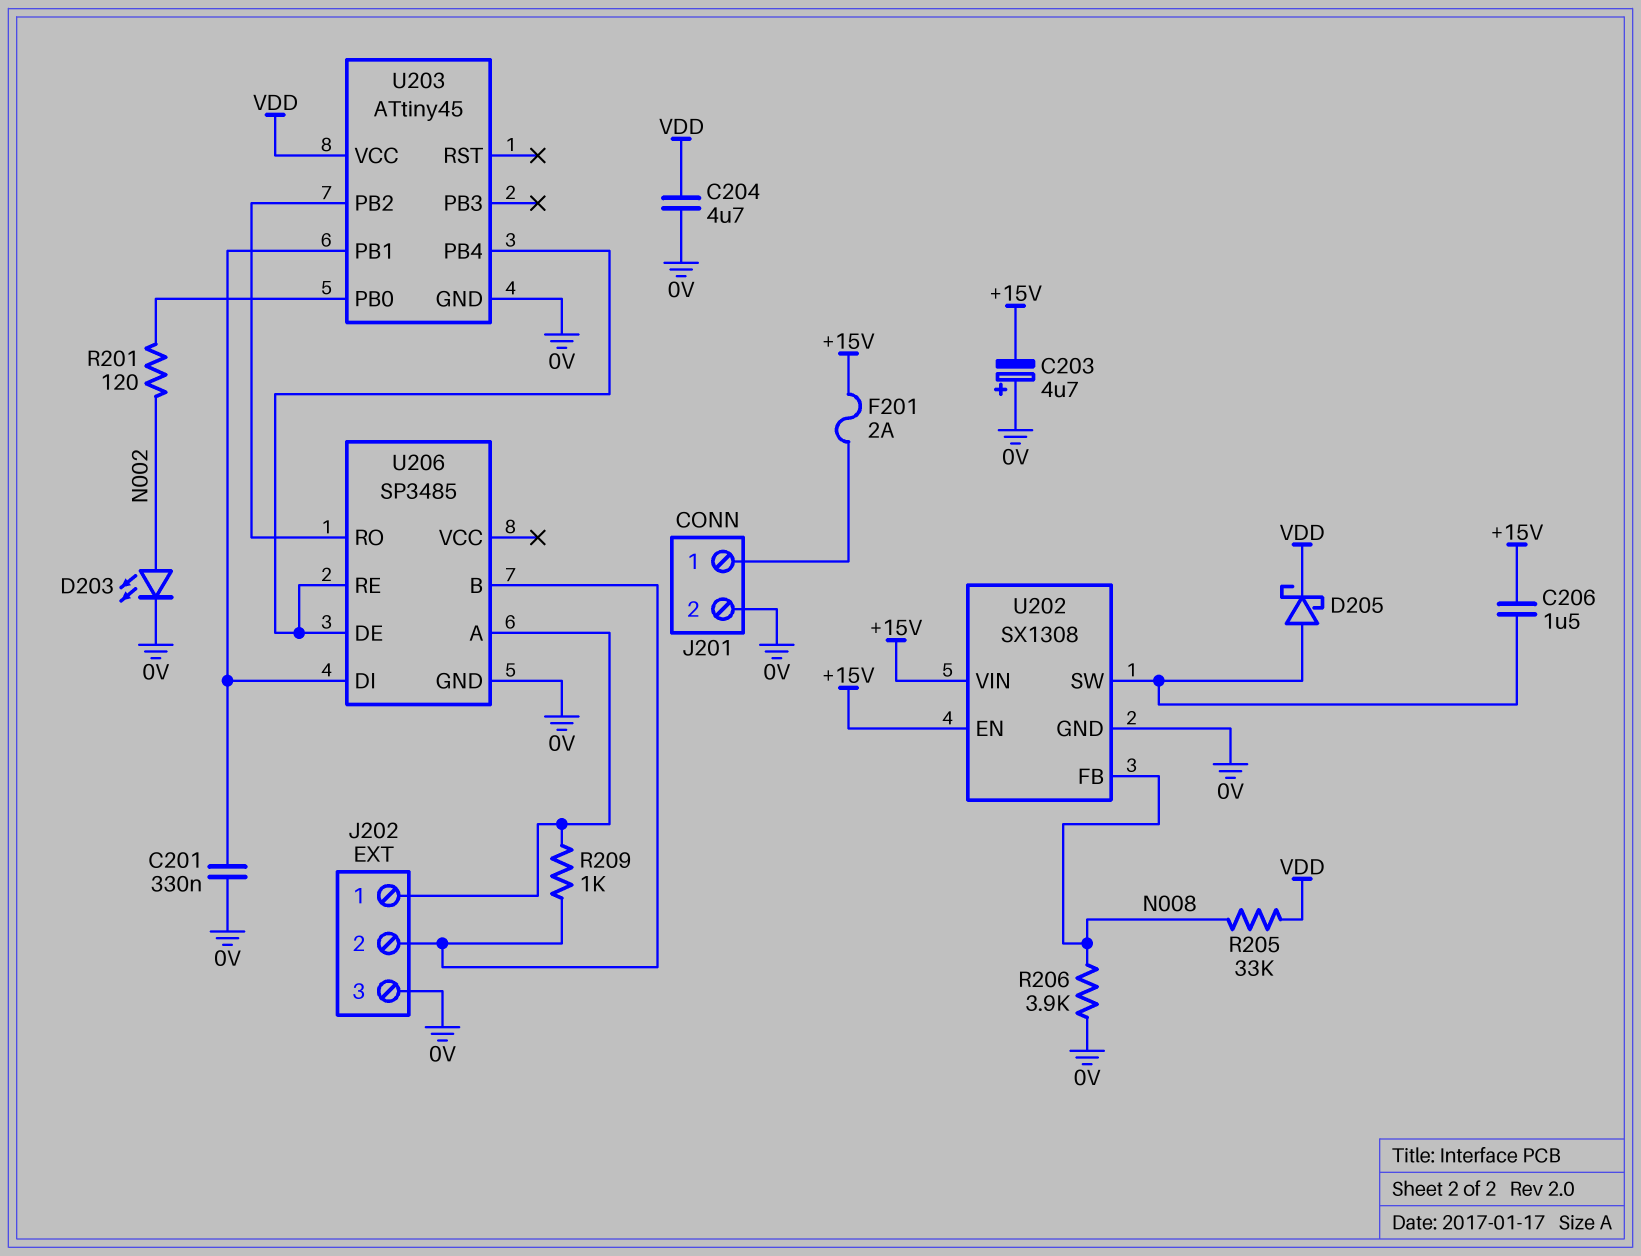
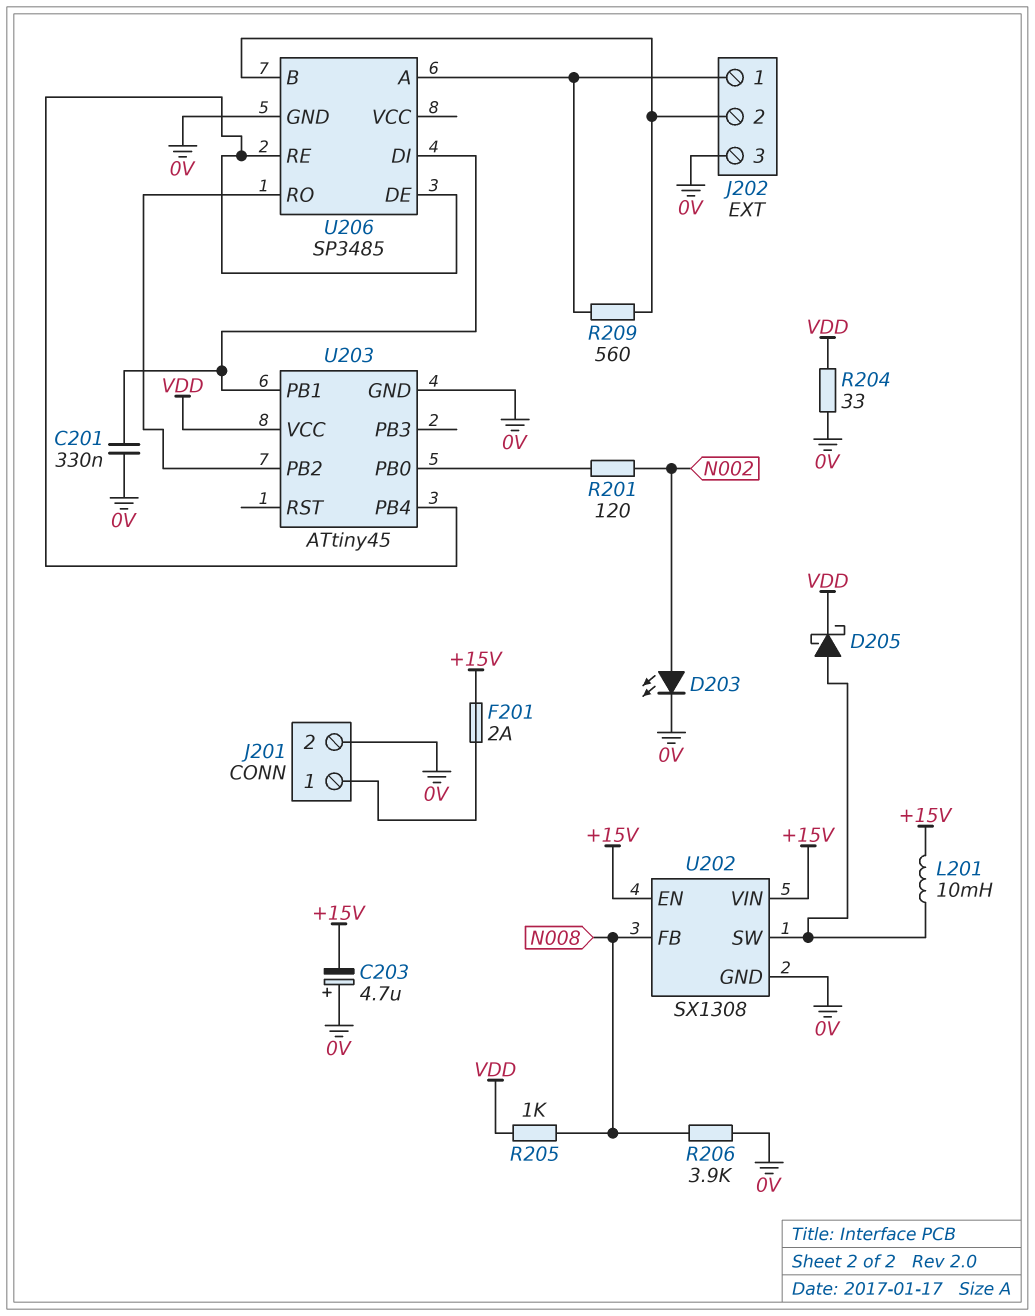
C204: 4.7uF (0V, VDD) -> none
C206: 1.5uF (+15V, U202/SW) -> none
L201: none -> 10mH (+15V, U202/SW)
R204: none -> 33 (0V, VDD)
R205: 33k (N008, VDD) -> 1k (N008, VDD)
R209: 1k (J202/1, J202/2) -> 560 (J202/1, J202/2)

